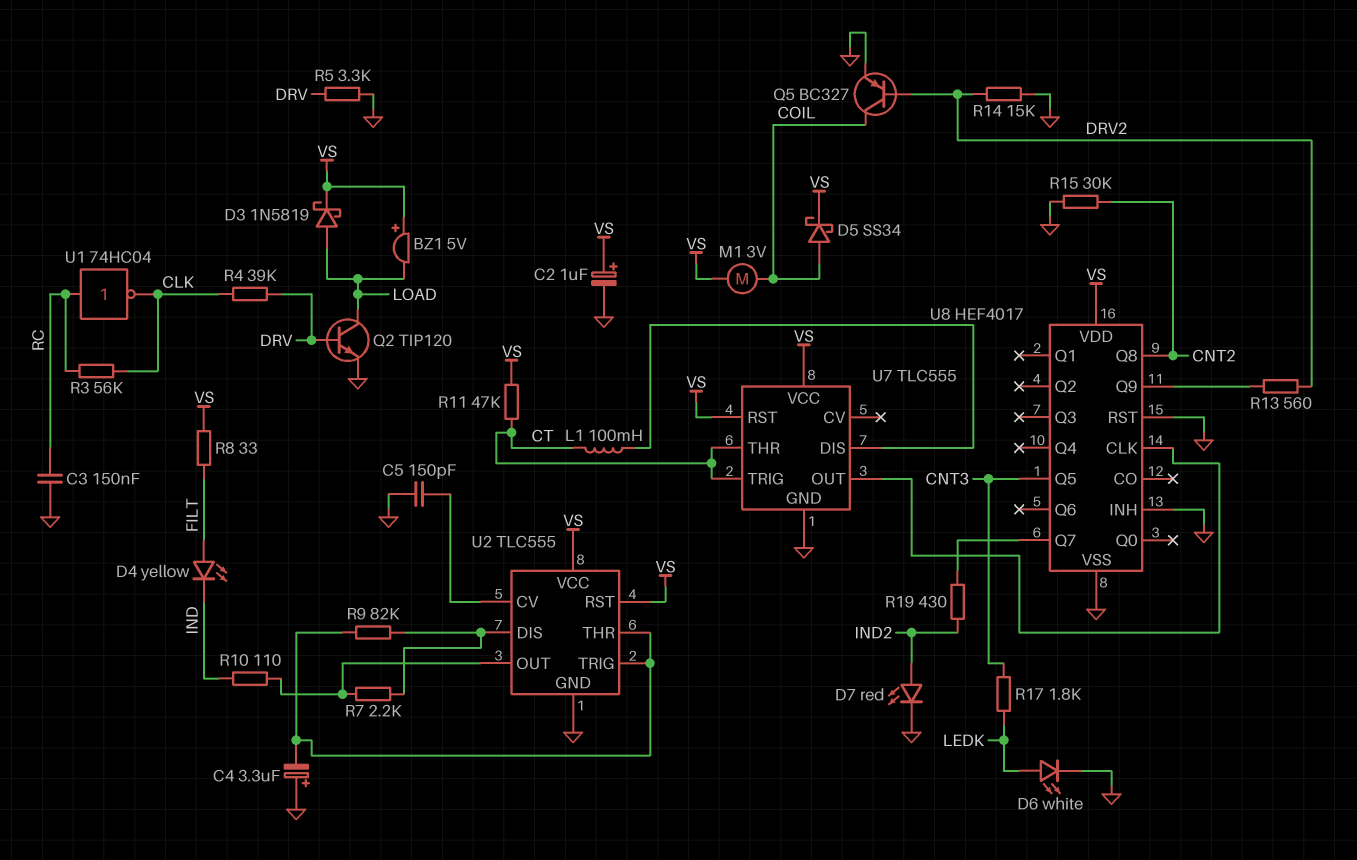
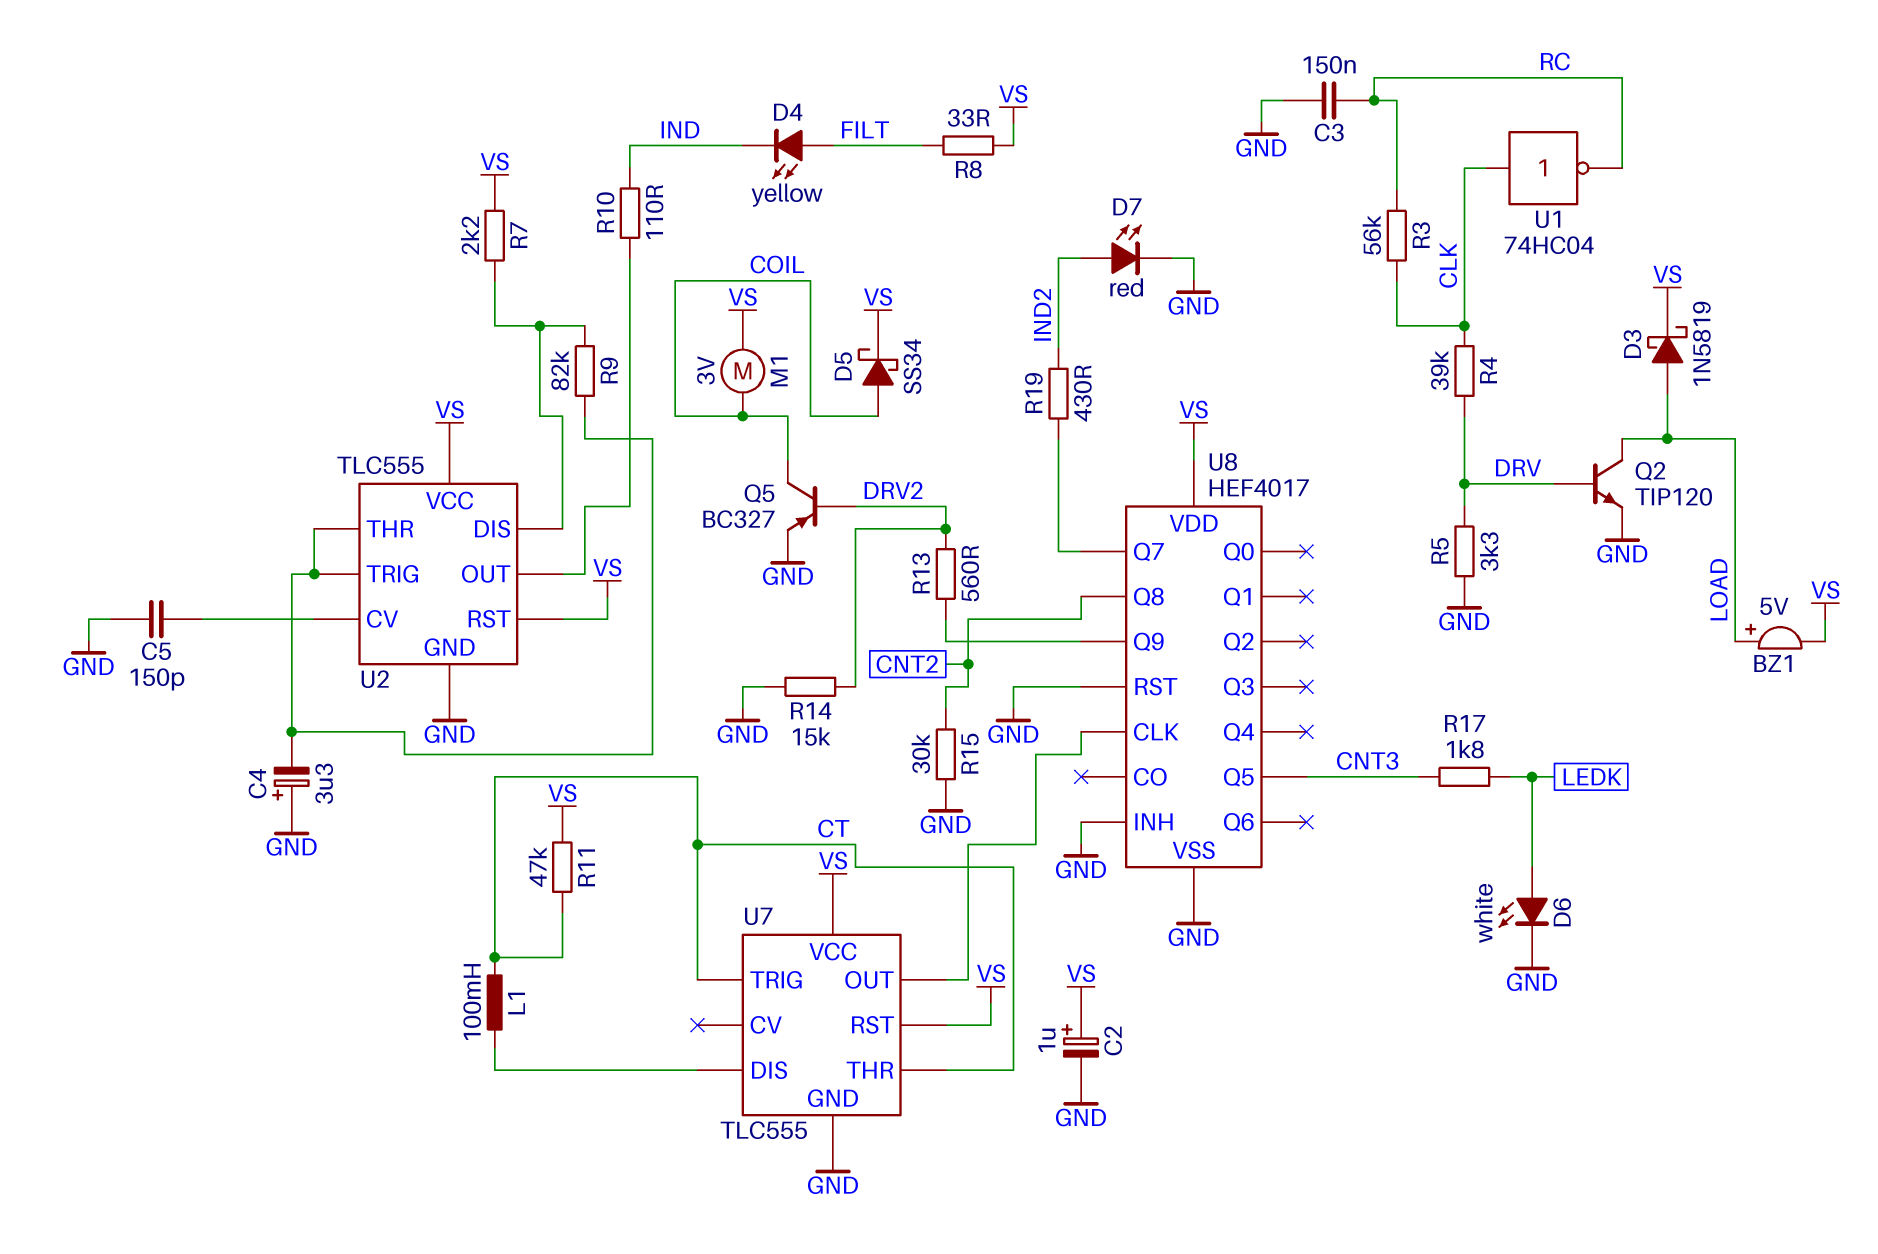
BZ1: buzzer 5V (plus VS, minus LOAD) -> buzzer 5V (plus LOAD, minus VS)
R7: 2.2k (U2/DIS, U2/OUT) -> 2.2k (U2/DIS, VS)
U1: NOT 74HC04 (in RC, out CLK) -> NOT 74HC04 (in CLK, out RC)

